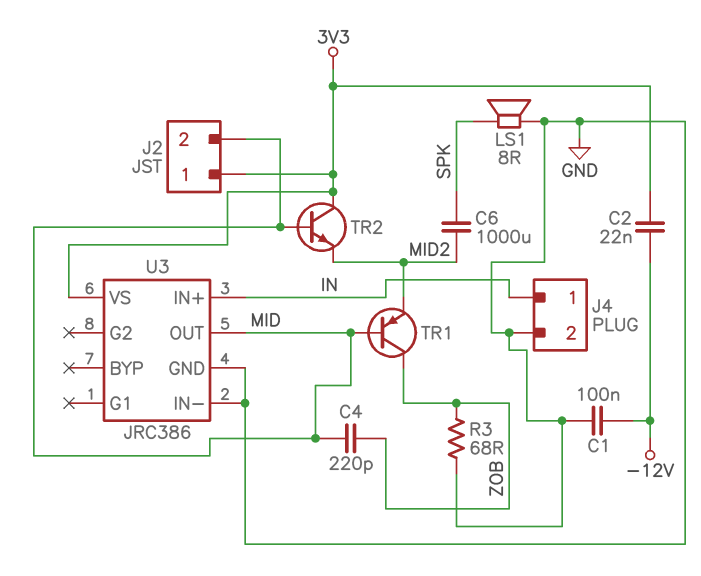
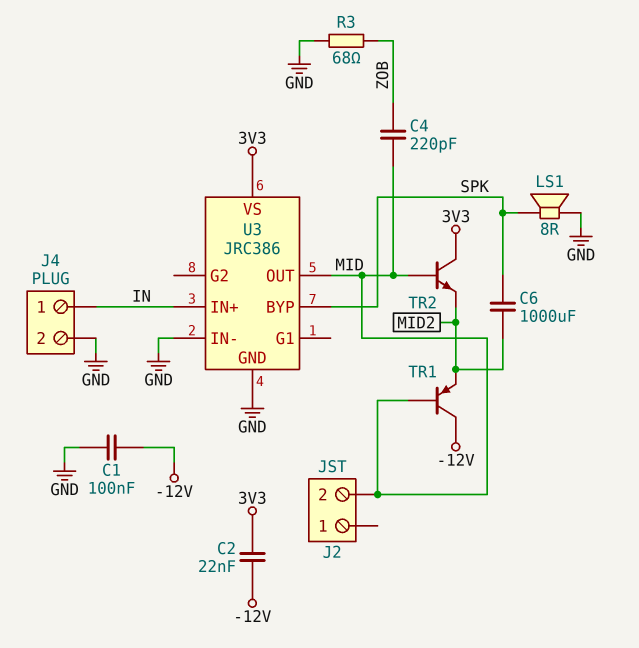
J2 pin 1: 3V3 -> none
TR1: PNP (B MID, C ZOB, E MID2) -> PNP (B MID, C -12V, E MID2)
U3 pin BYP: none -> SPK

